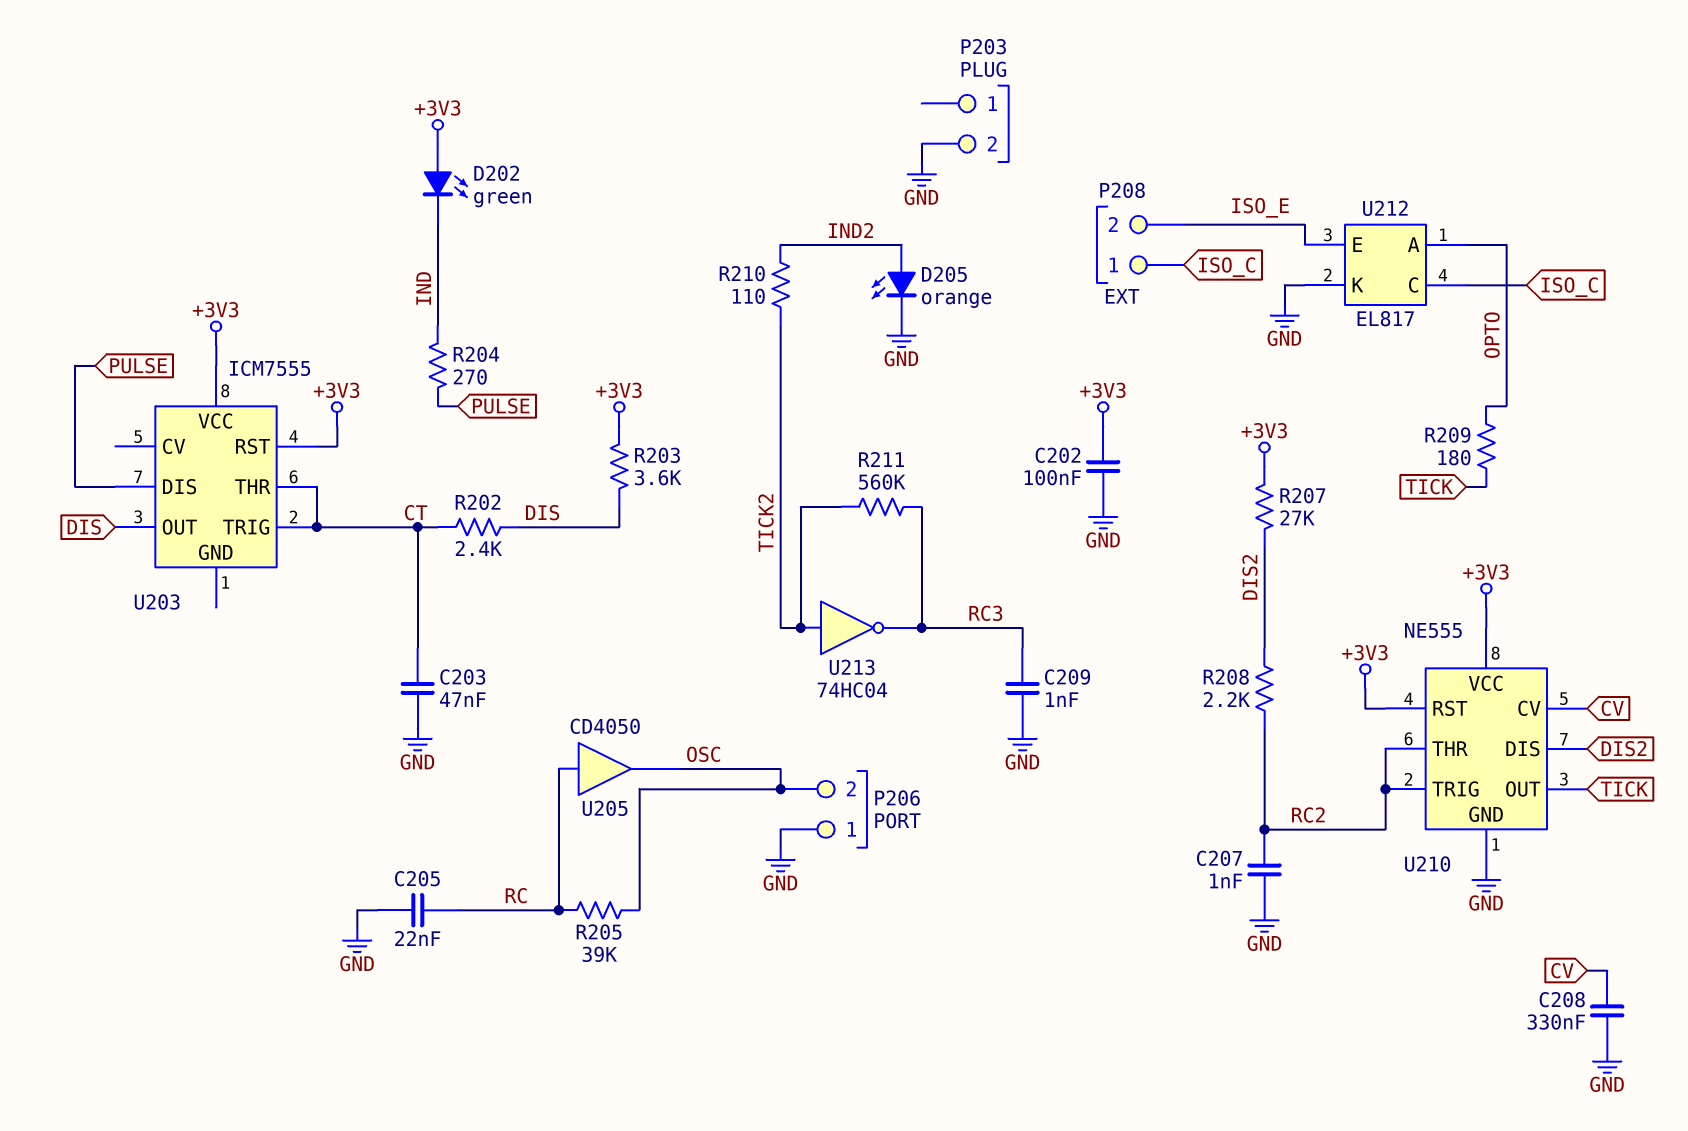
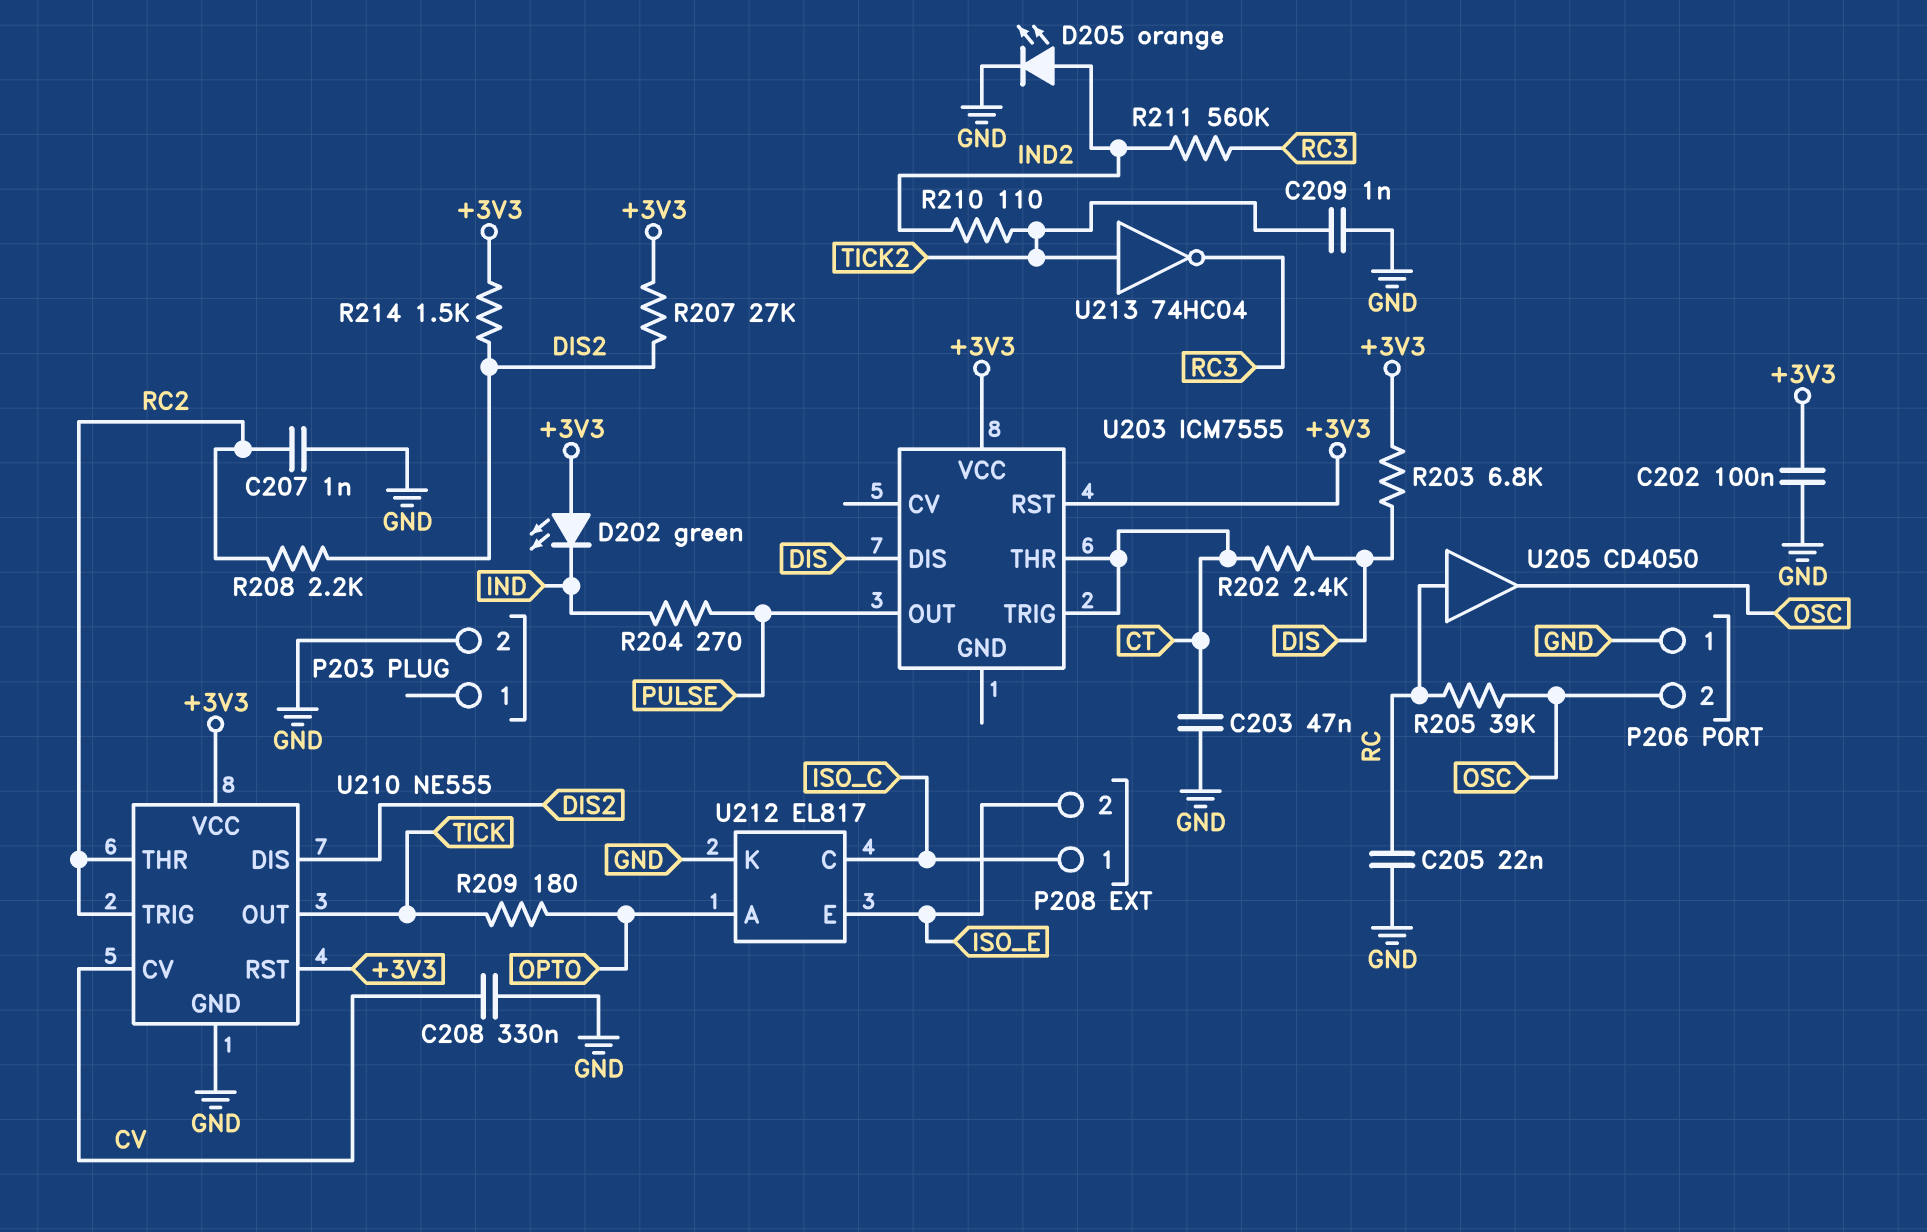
C209: 1nF (GND, RC3) -> 1nF (GND, TICK2)
R203: 3.6k (+3V3, DIS) -> 6.8k (+3V3, DIS)
R211: 560k (RC3, TICK2) -> 560k (IND2, RC3)
R214: none -> 1.5k (+3V3, DIS2)
U203 pin DIS: PULSE -> DIS
U203 pin OUT: DIS -> PULSE

